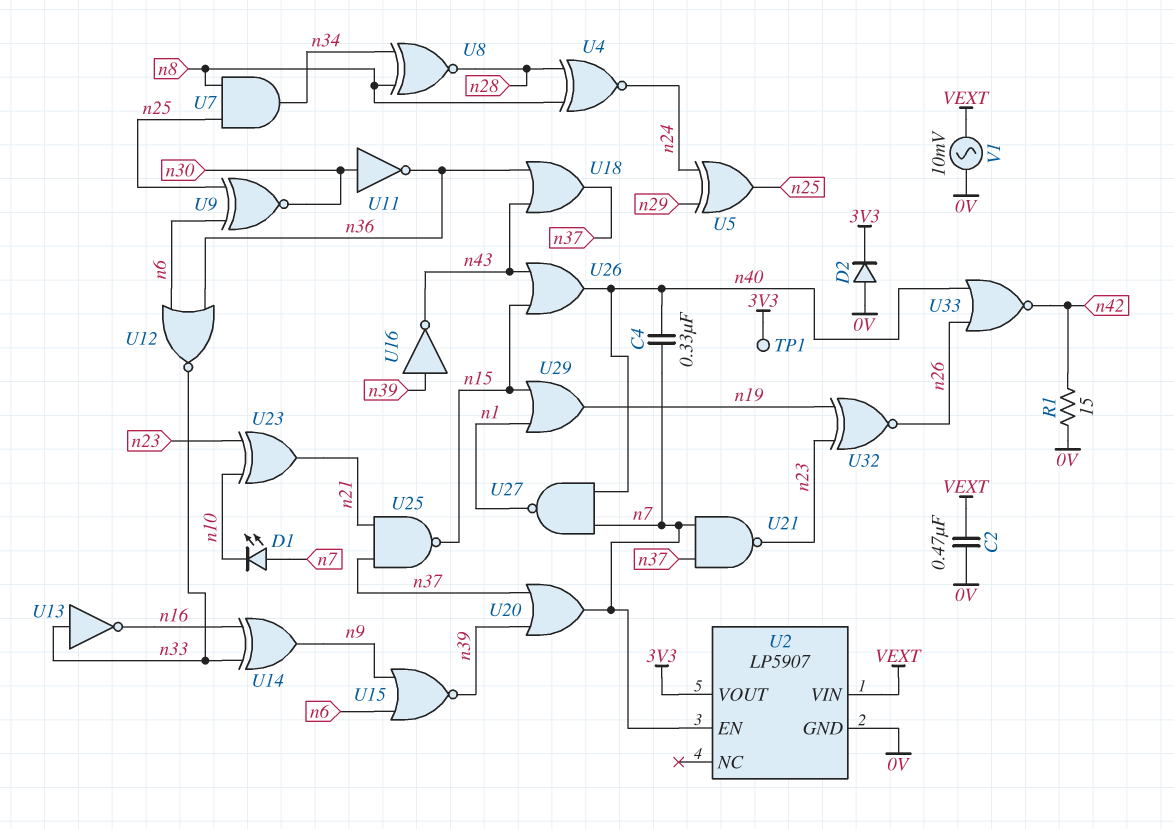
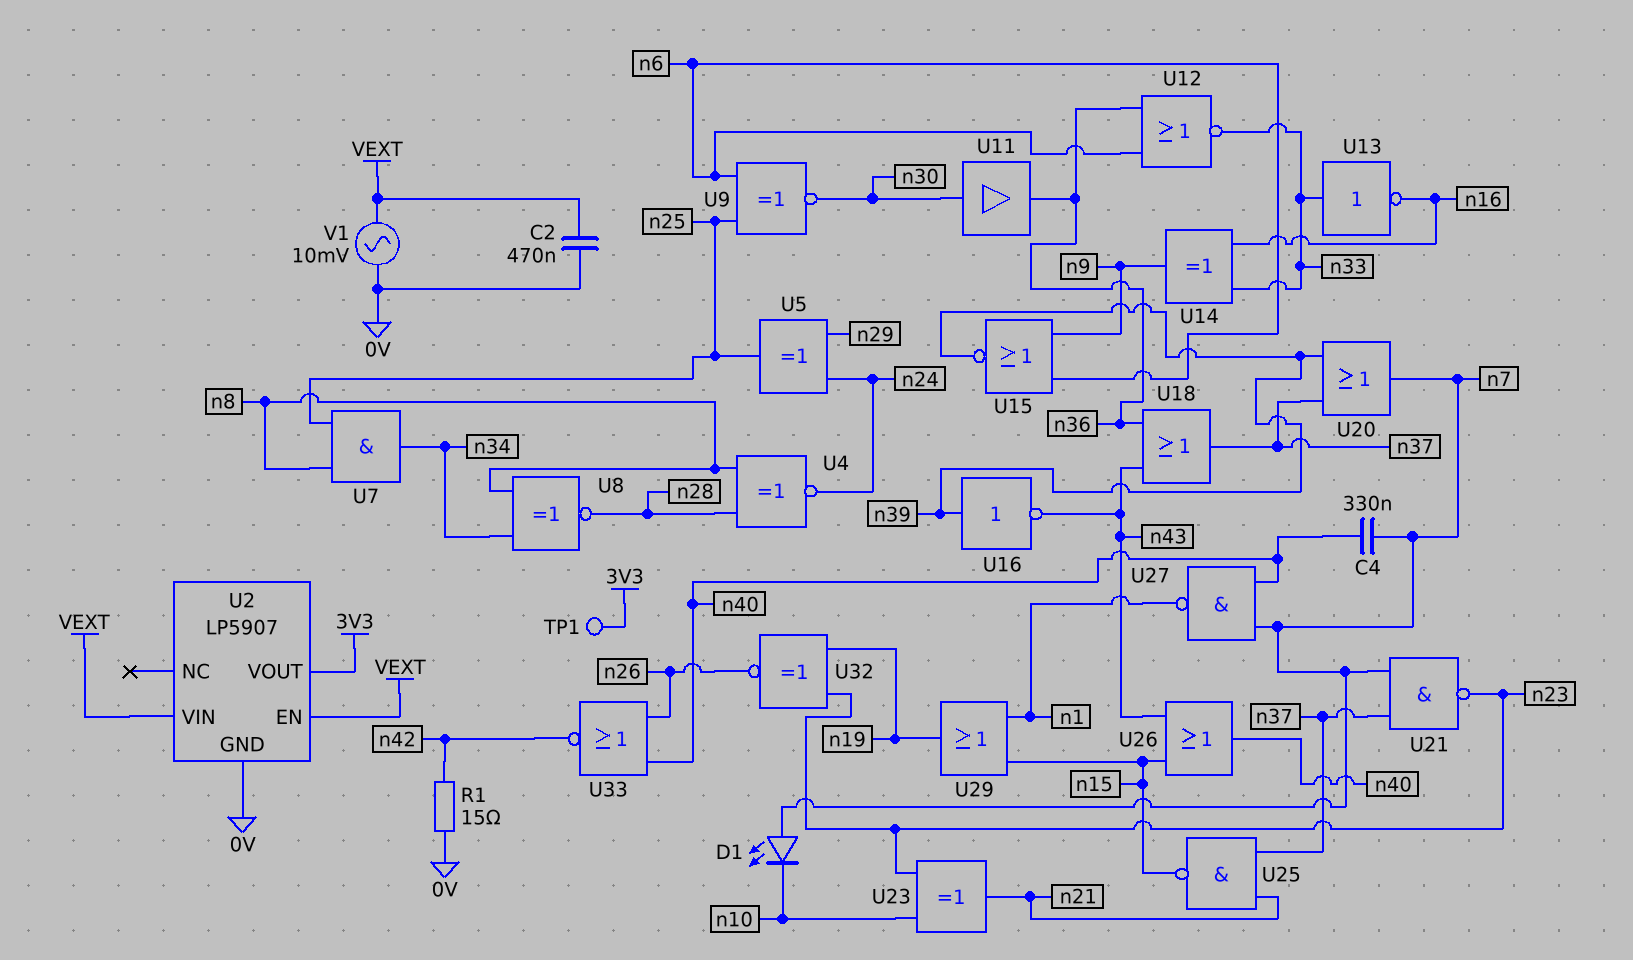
D2: diode (A 0V, K 3V3) -> none
U2 pin EN: n7 -> VEXT
U11: NOT (in n30, out n36) -> buffer (in n30, out n36)

